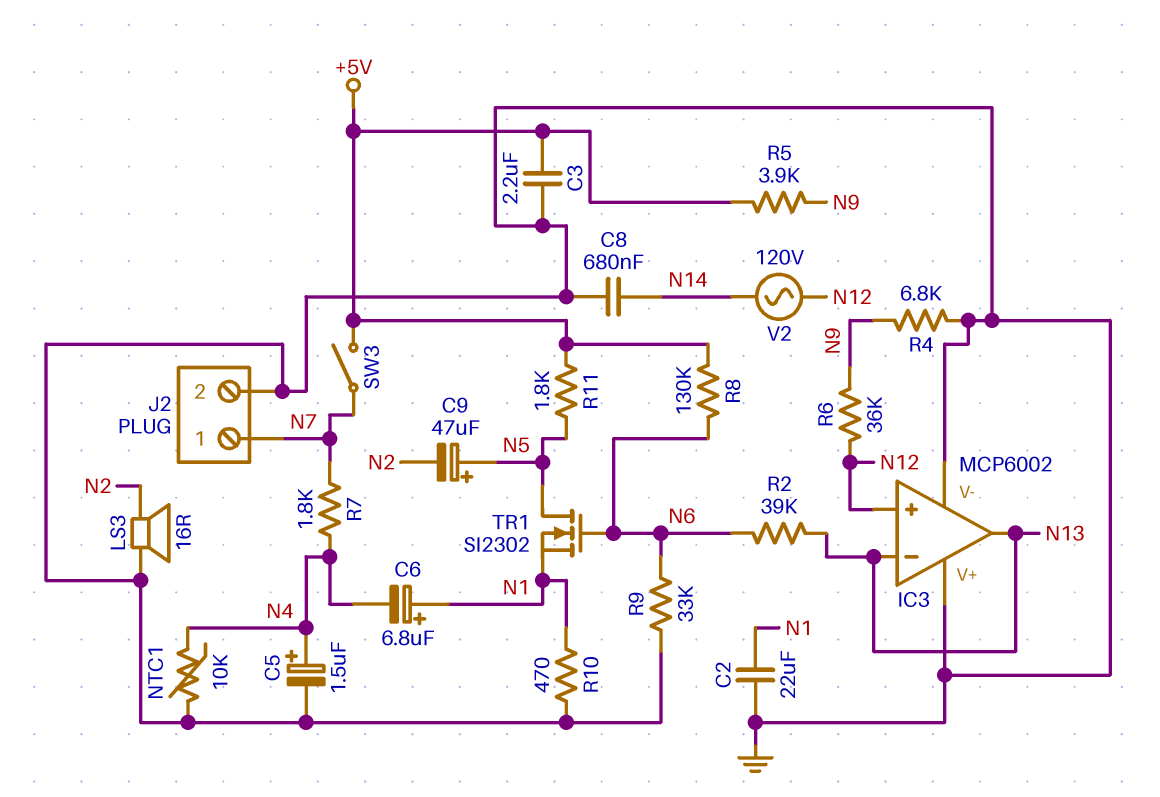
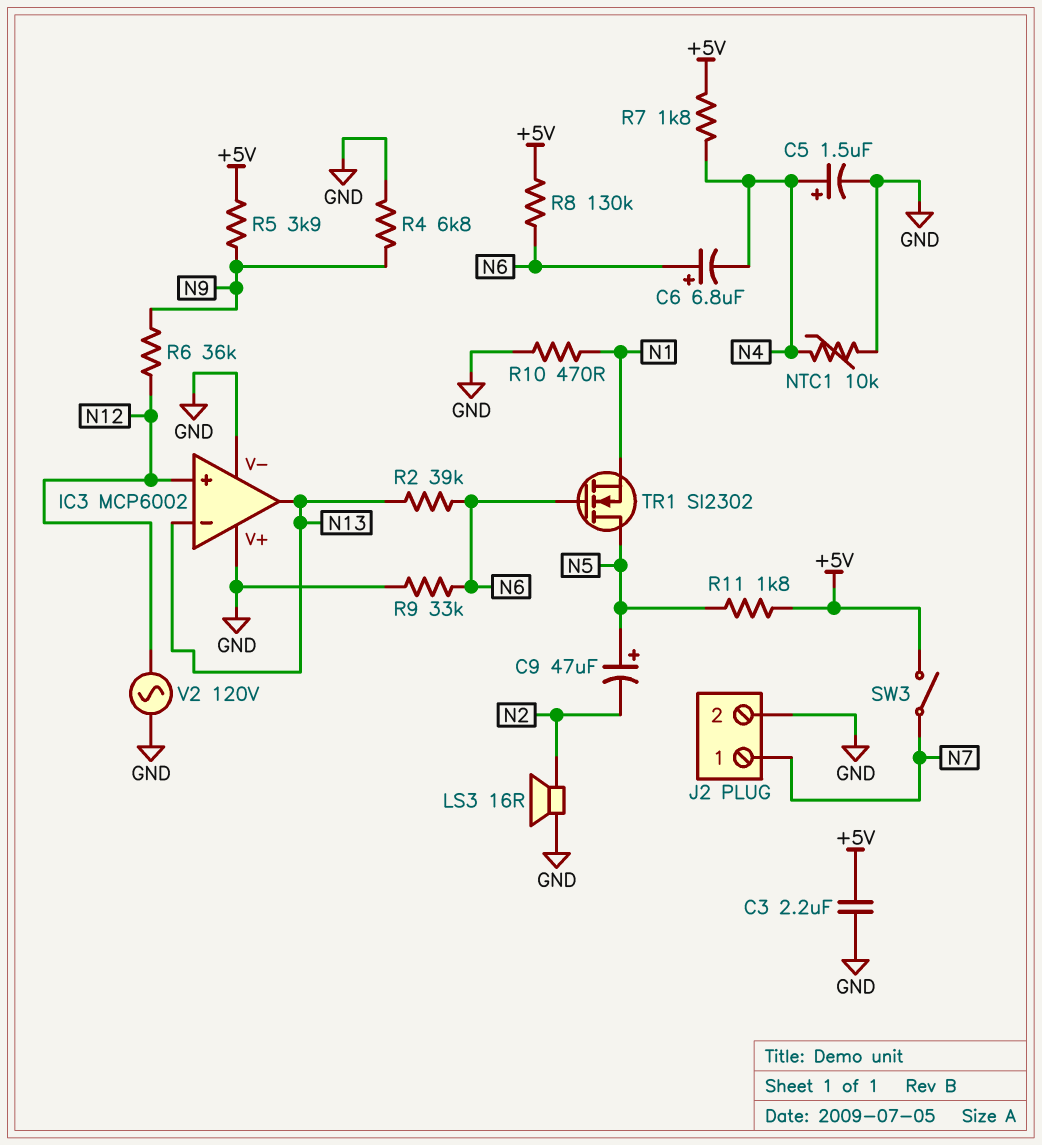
C2: 22uF (GND, N1) -> none
C6: 6.8uF (plus N1, minus N4) -> 6.8uF (plus N6, minus N4)
C8: 680nF (GND, N14) -> none
R7: 1.8k (N4, N7) -> 1.8k (+5V, N4)
V2: AC 120V (N12, N14) -> AC 120V (GND, N12)

